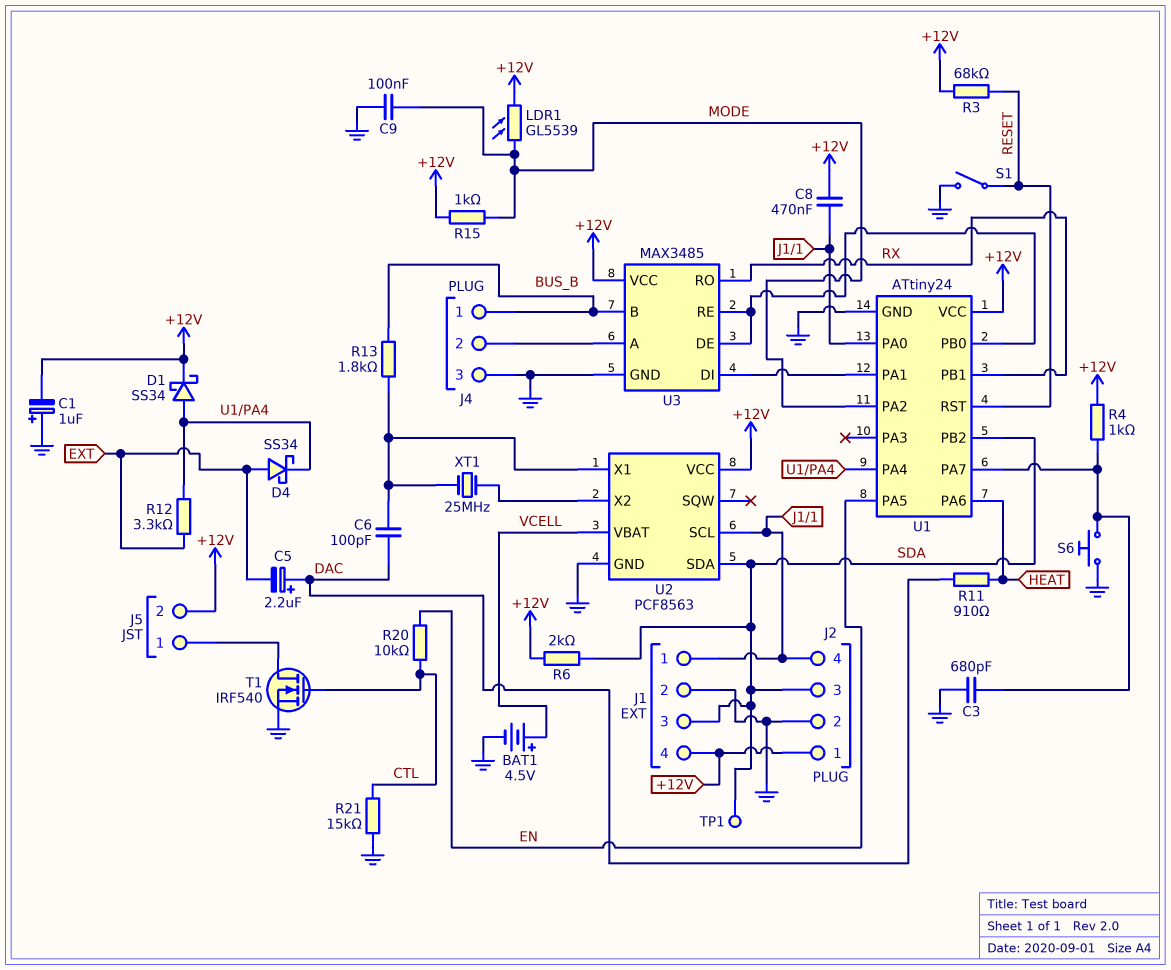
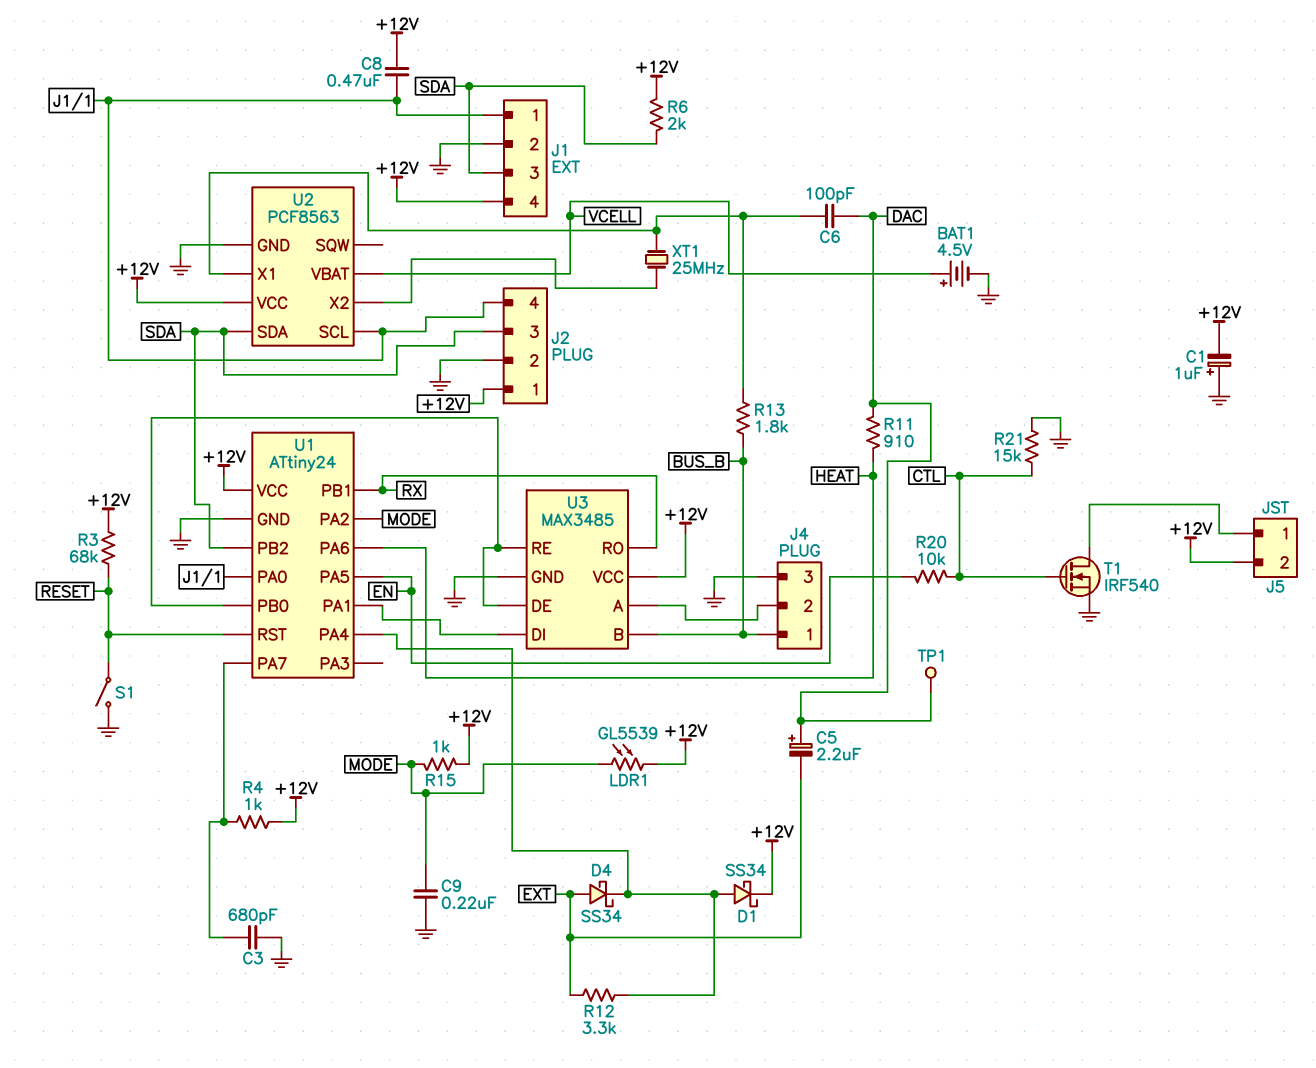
C9: 100nF (GND, MODE) -> 220nF (GND, MODE)
S6: button (GND, U1/PA7) -> none
TP1: test point (SDA) -> test point (DAC)

